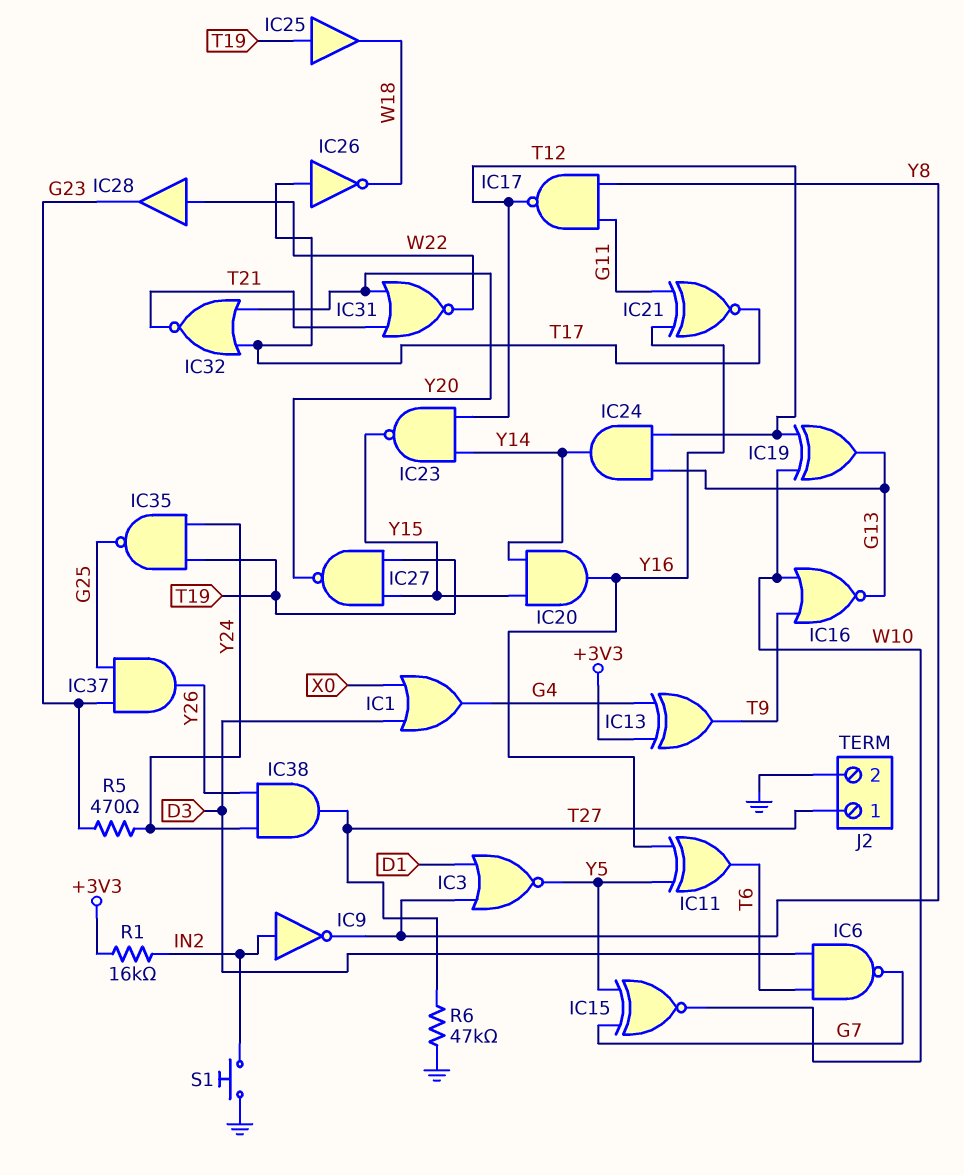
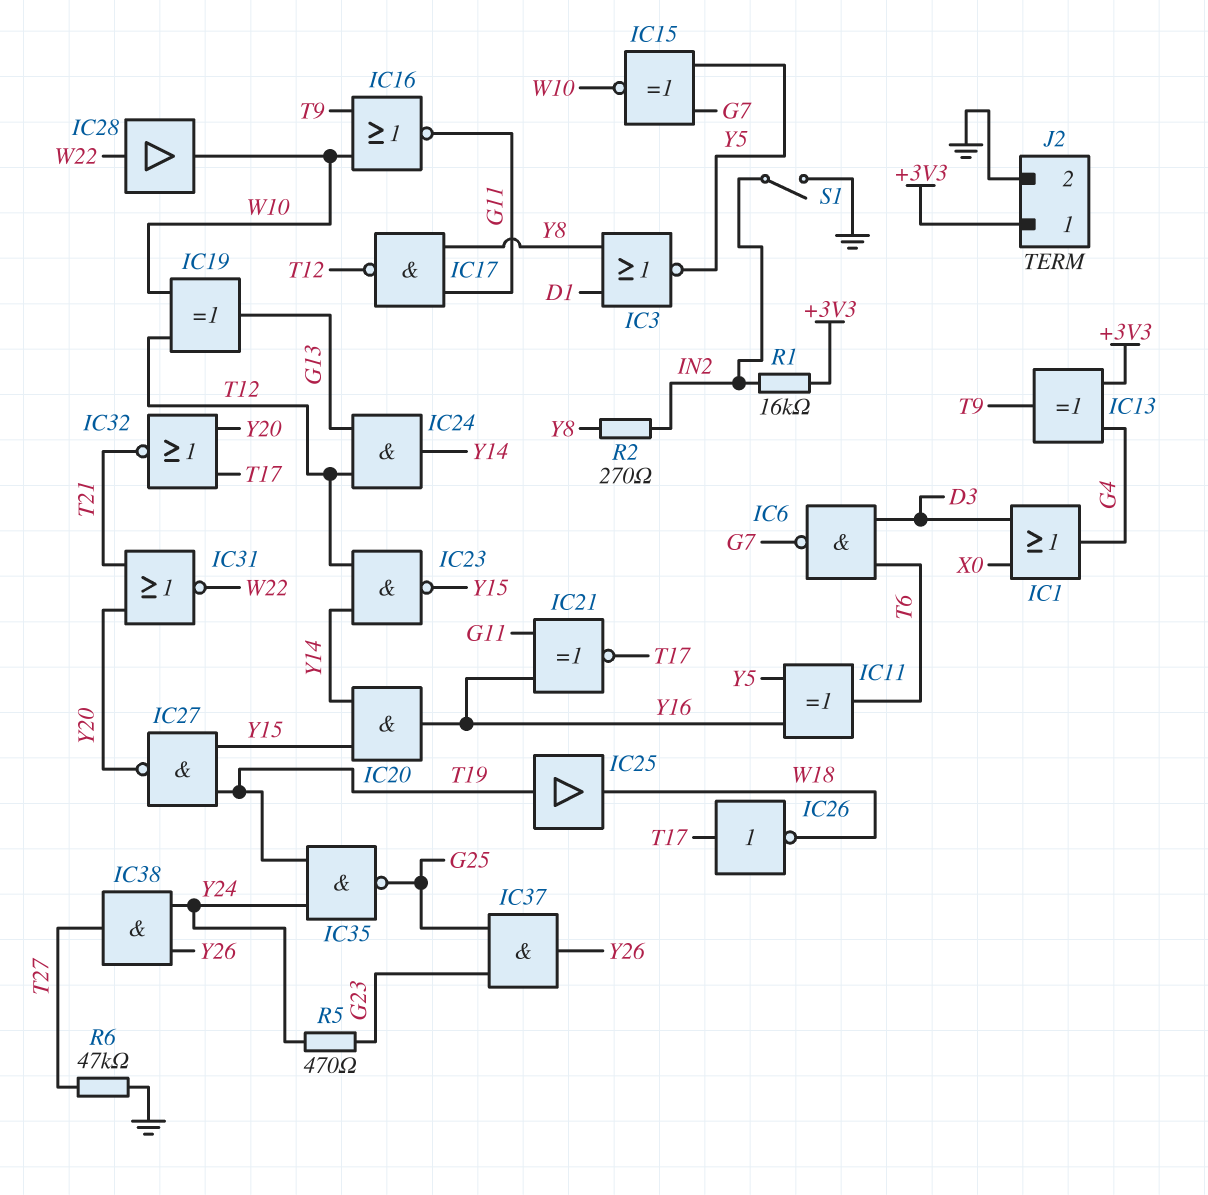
IC9: NOT (in IN2, out Y8) -> none
IC16: NOR (in T9, in W10, out G13) -> NOR (in T9, in W10, out G11)
IC28: buffer (in W22, out G23) -> buffer (in W22, out W10)
J2 pin 1: T27 -> +3V3
R2: none -> 270 (IN2, Y8)
S1: button (GND, IN2) -> switch (GND, IN2)

